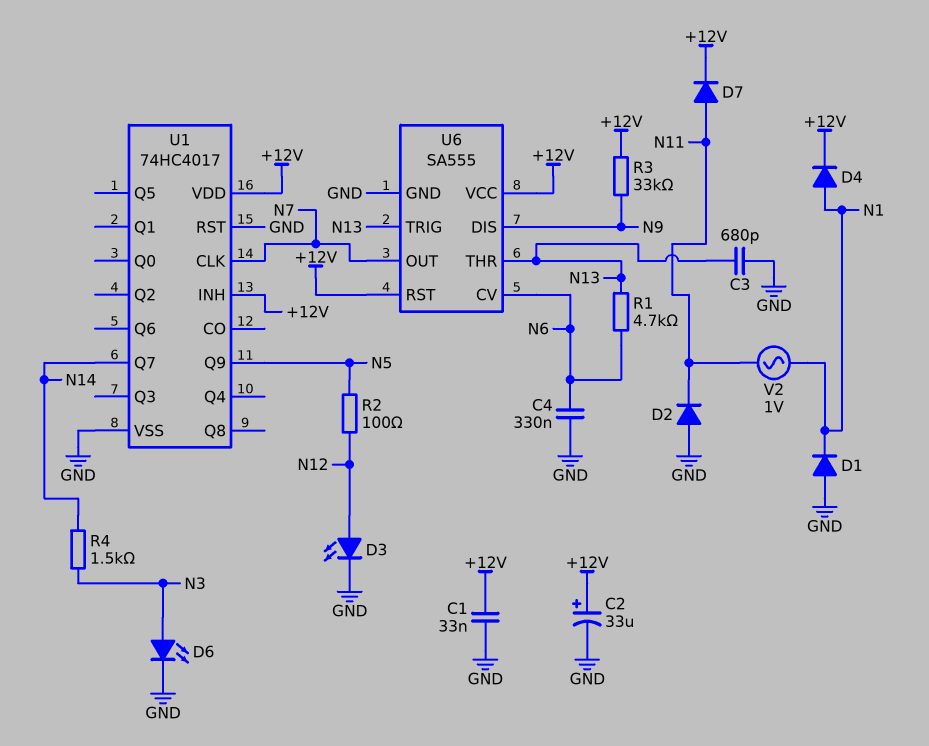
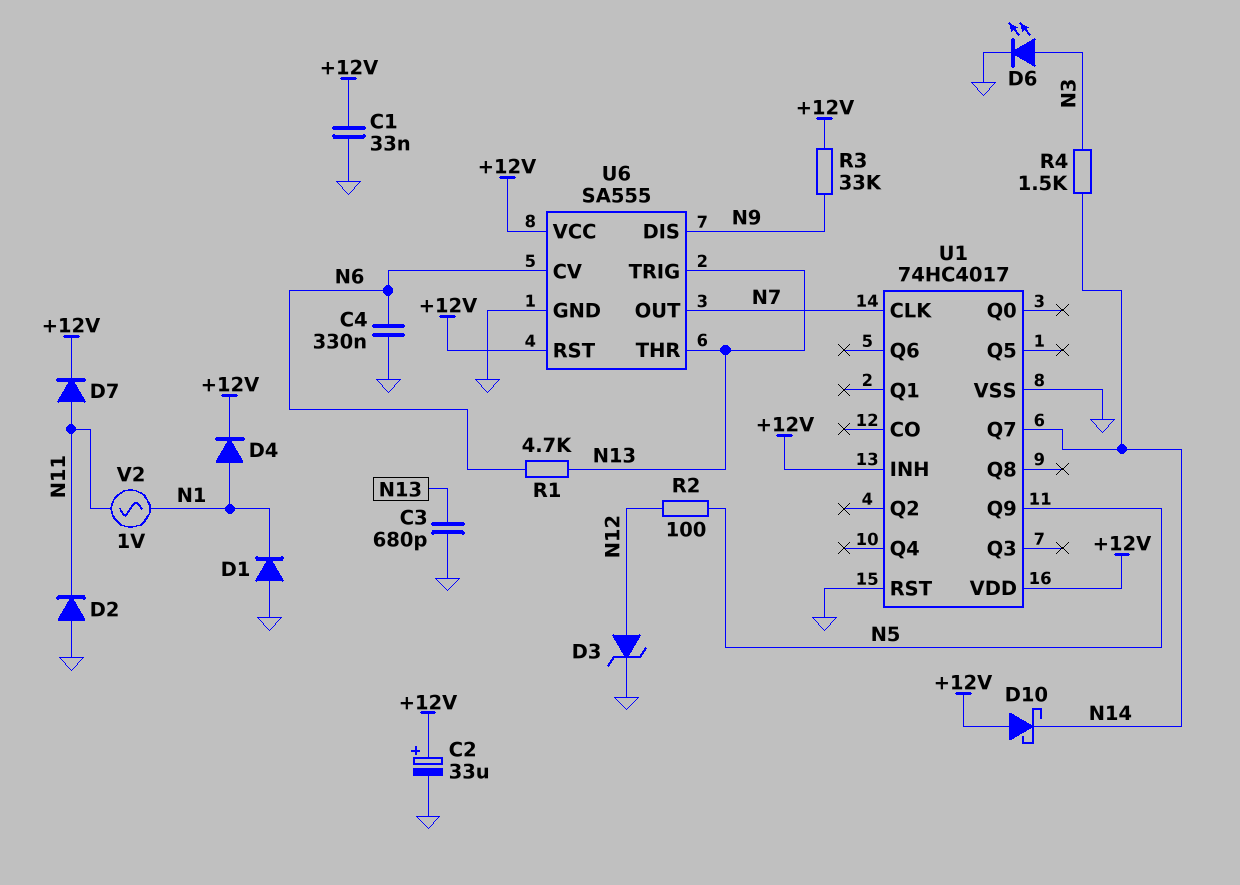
D3: LED (A N12, K GND) -> zener (A N12, K GND)
D10: none -> schottky (A +12V, K N14)

